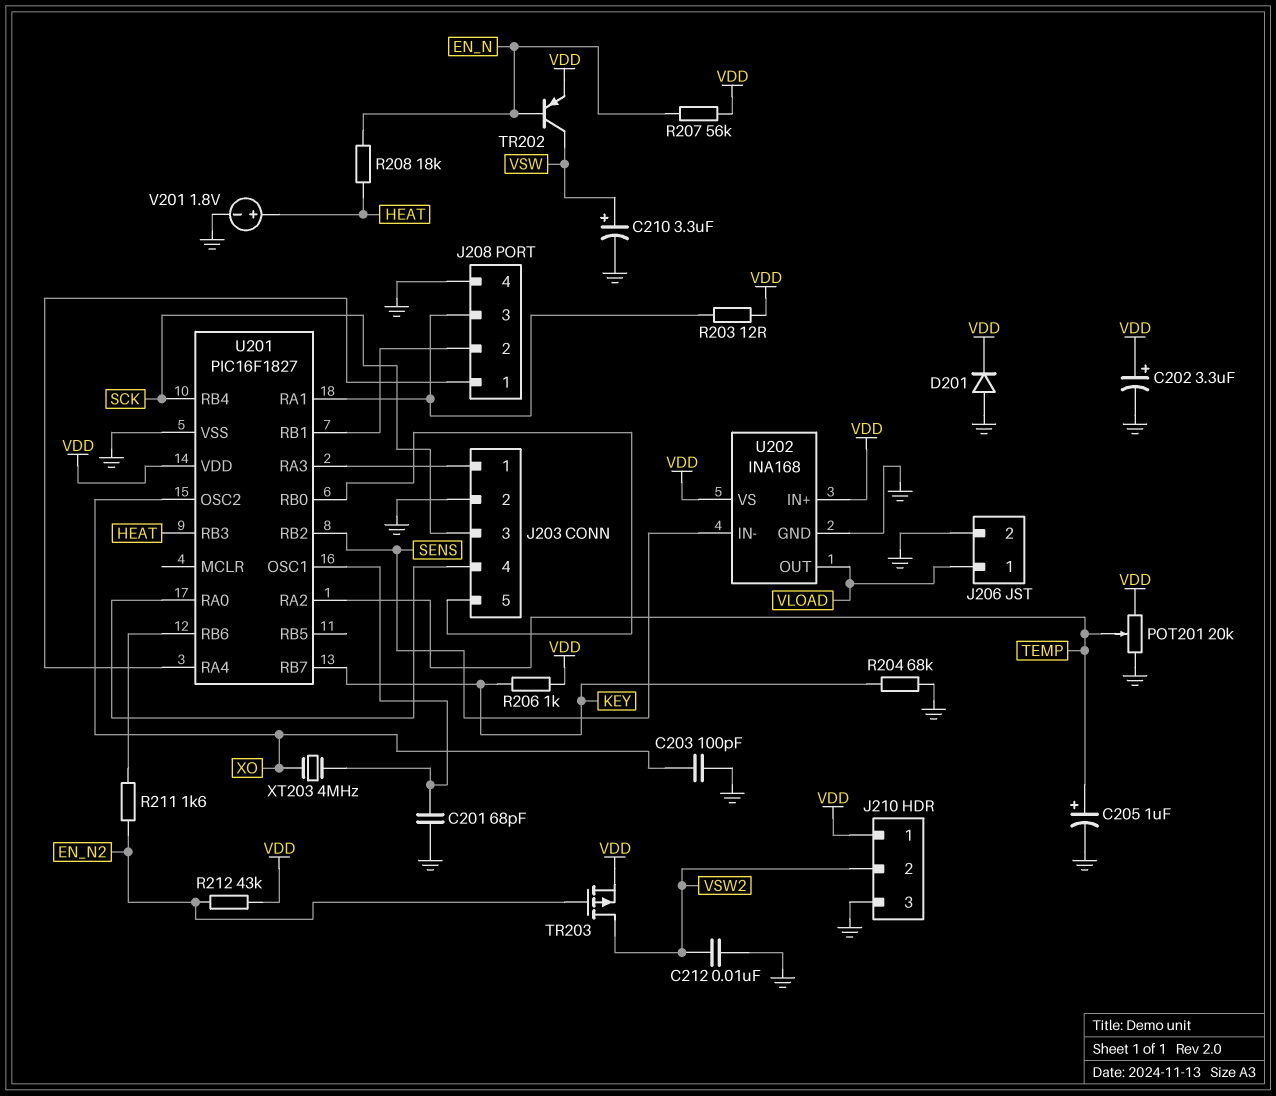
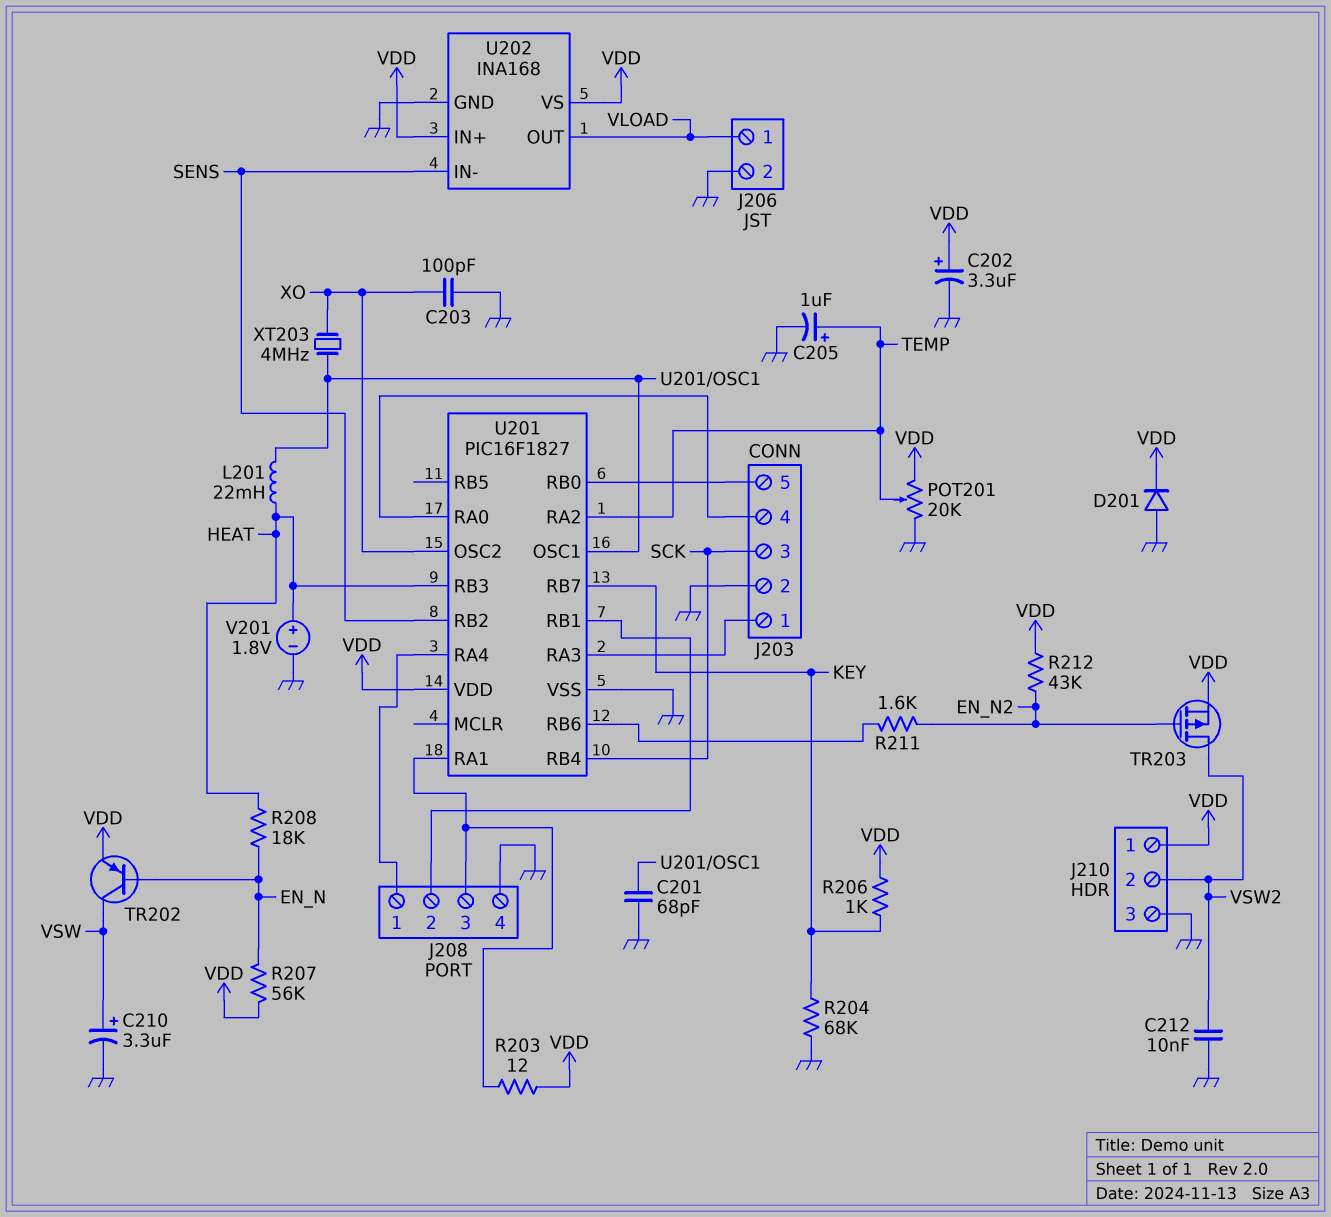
L201: none -> 22mH (HEAT, U201/OSC1)

